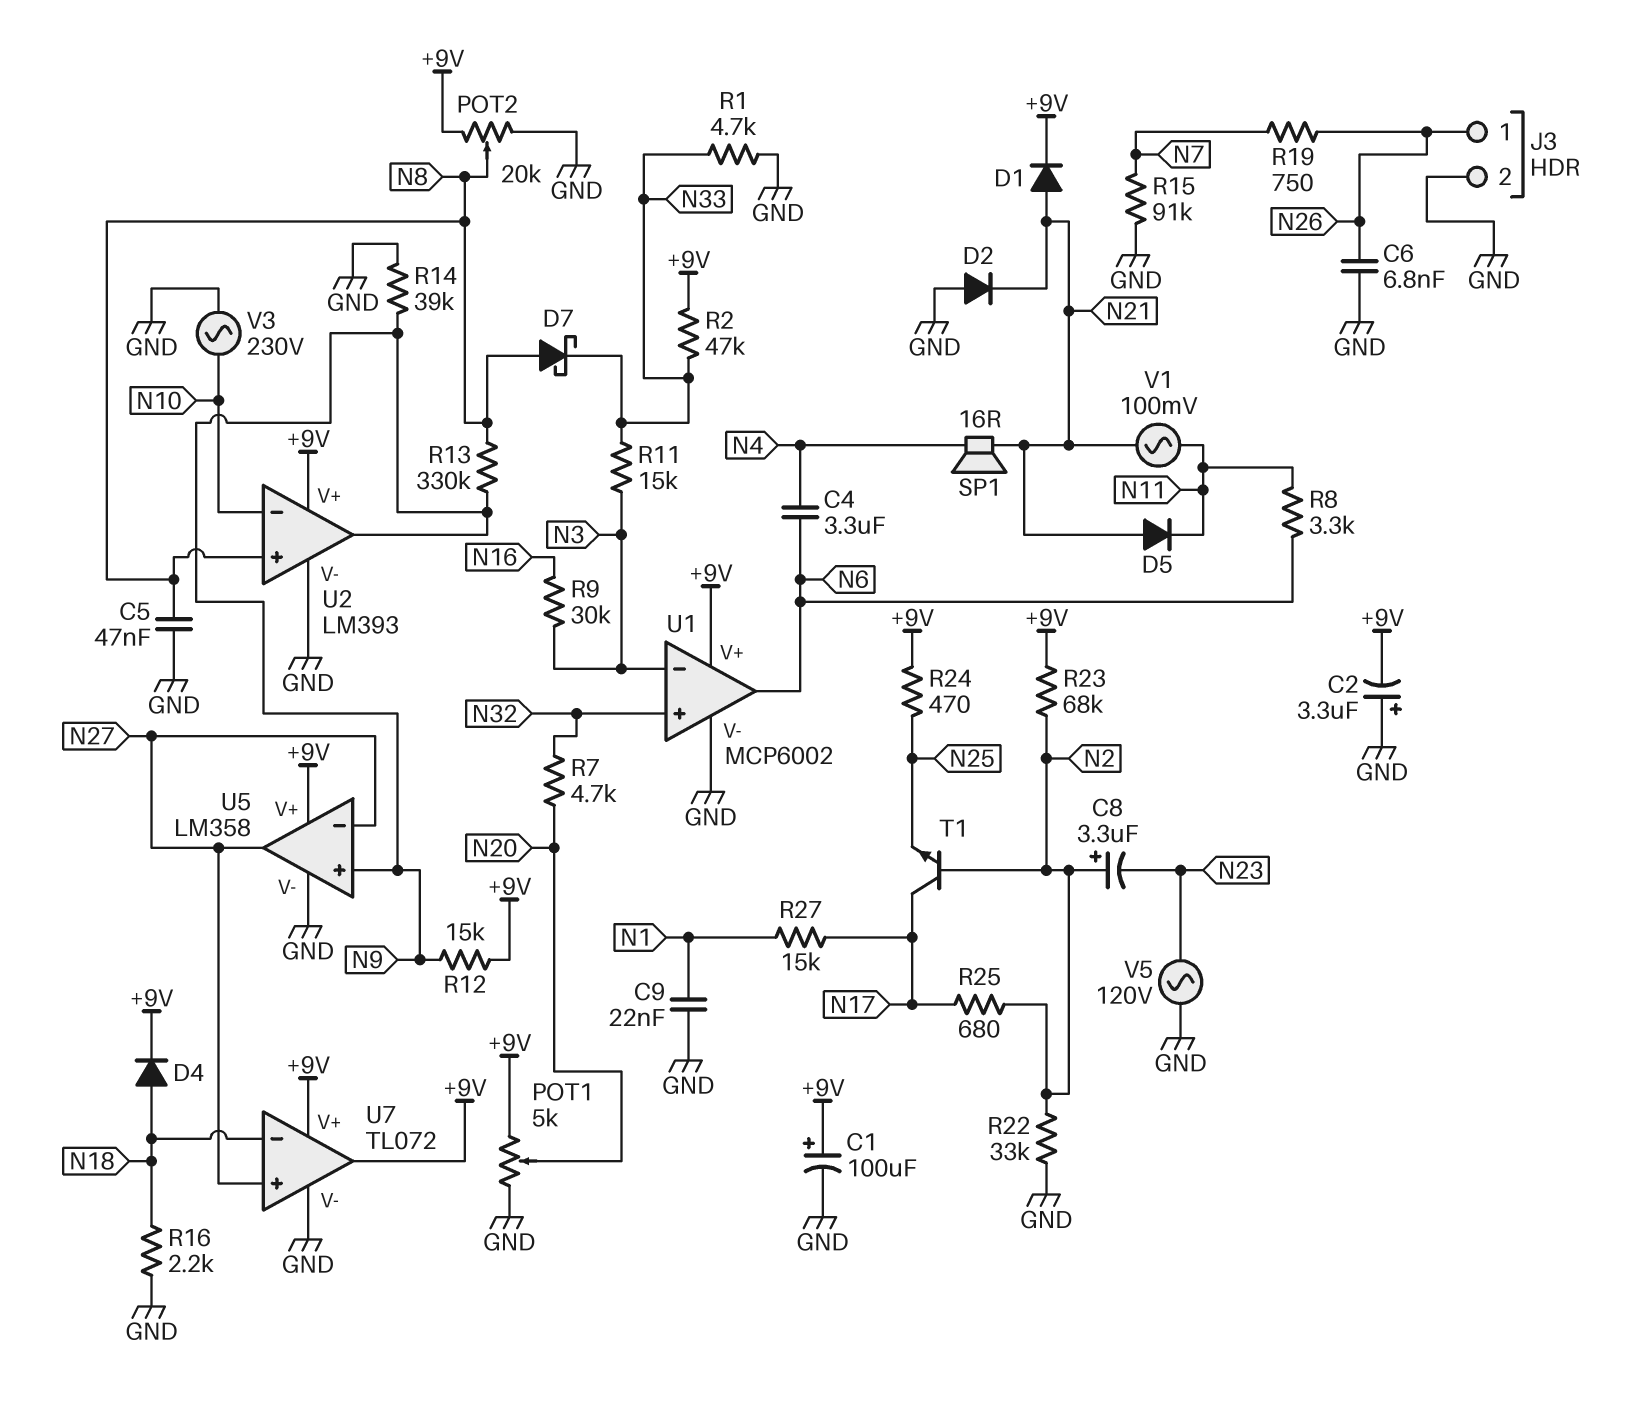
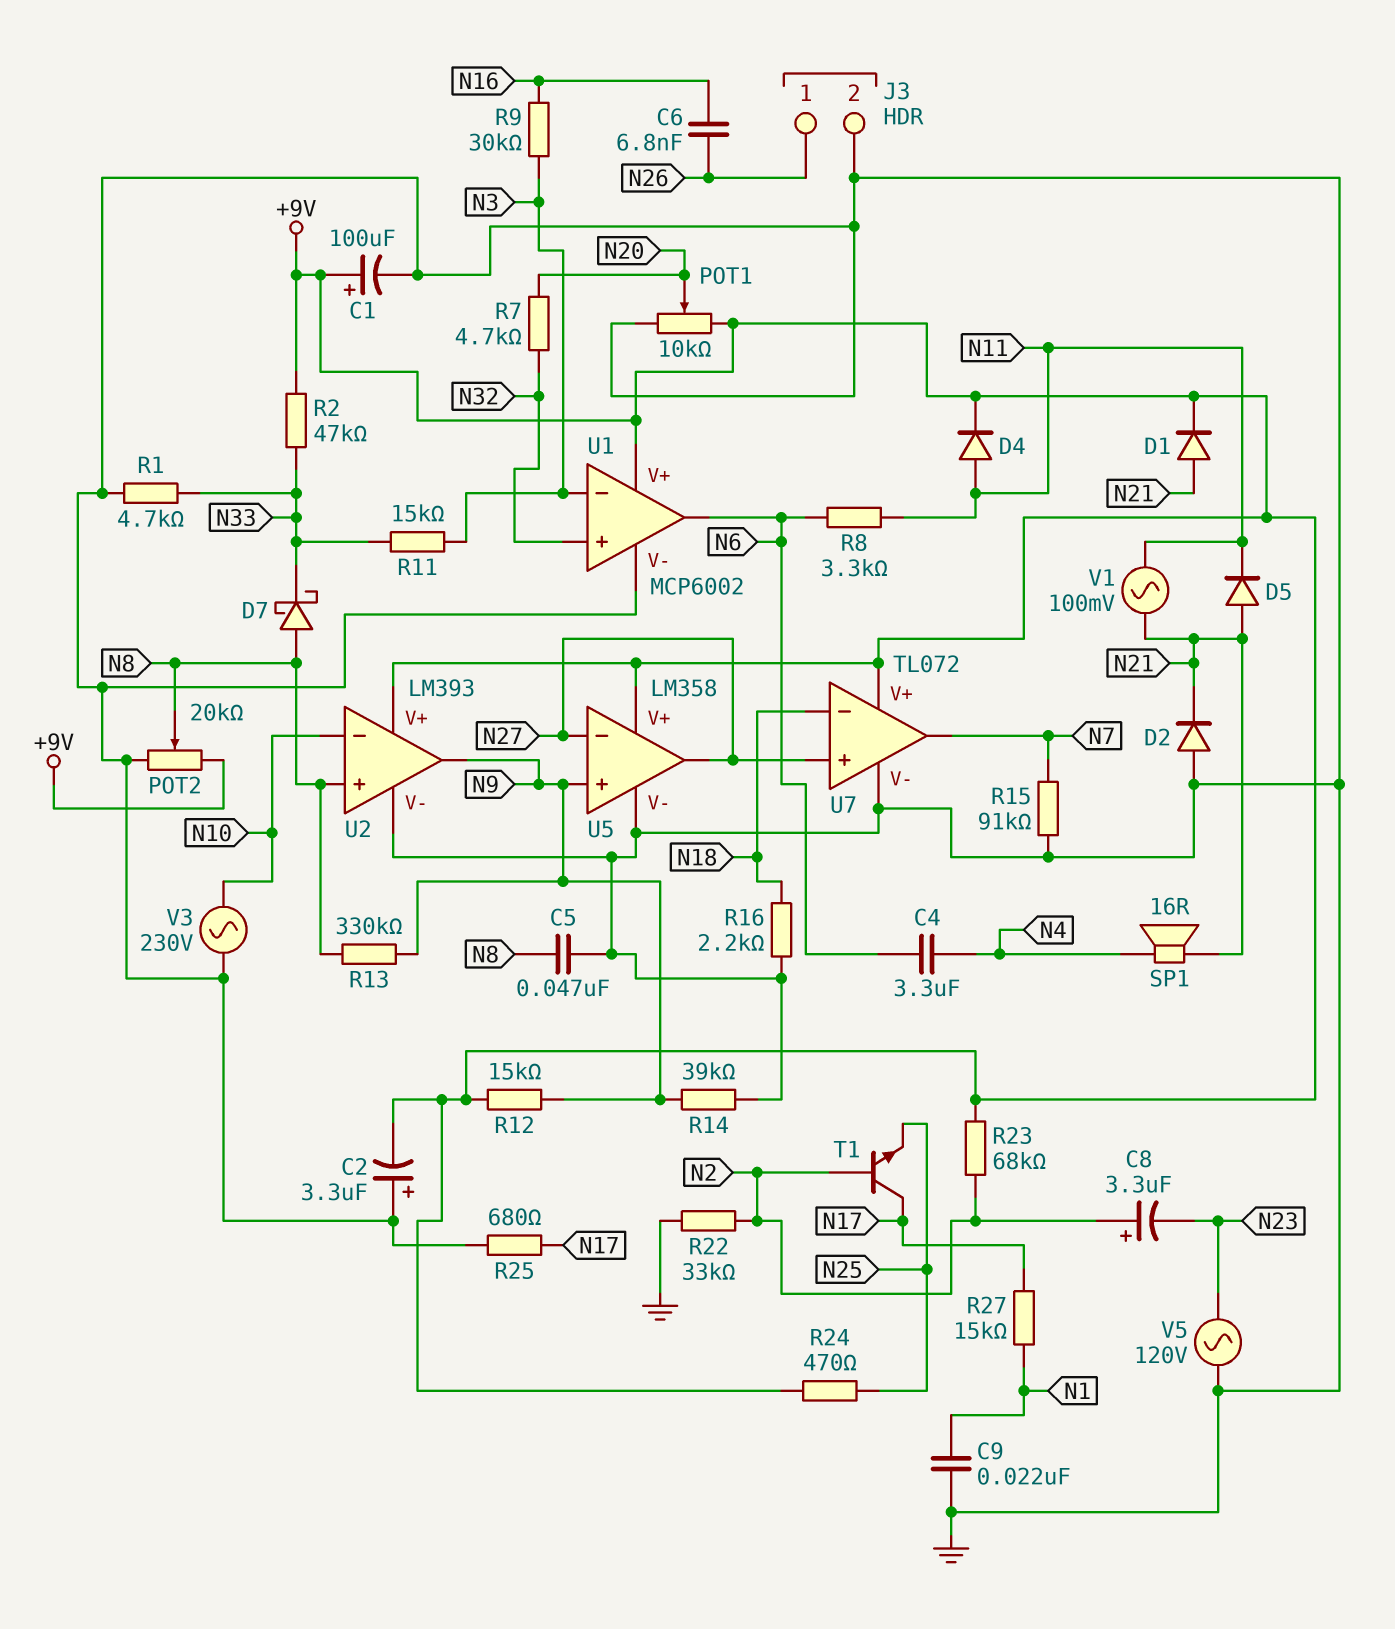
C6: 6.8nF (GND, N26) -> 6.8nF (N16, N26)
D4: diode (A N18, K +9V) -> diode (A N11, K +9V)
POT1: 5k (+9V, GND, wiper N20) -> 10k (+9V, GND, wiper N20)
R19: 750 (N7, N26) -> none
R25: 680 (N2, N17) -> 680 (GND, N17)
U7 pin out: +9V -> N7

